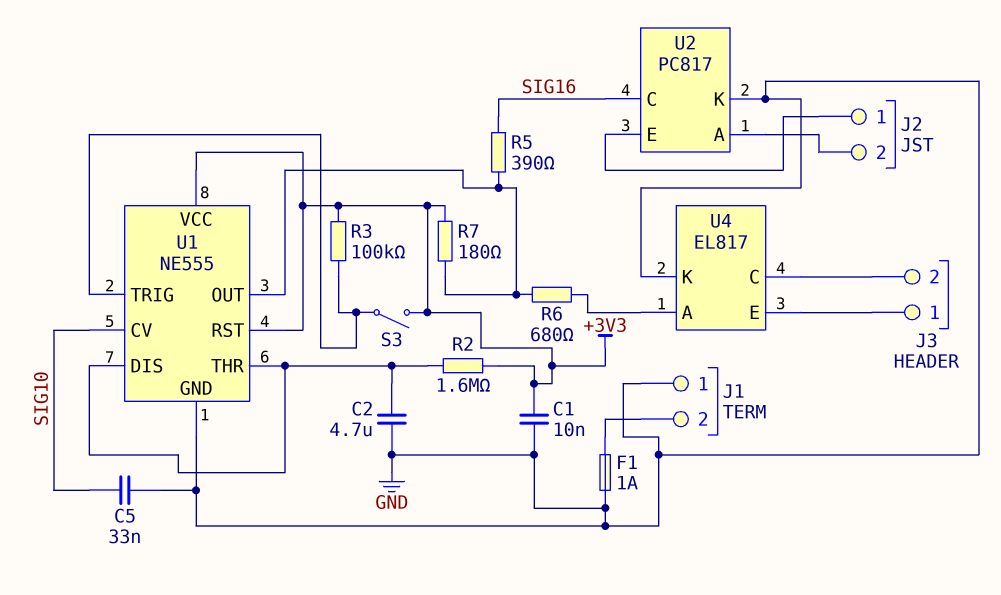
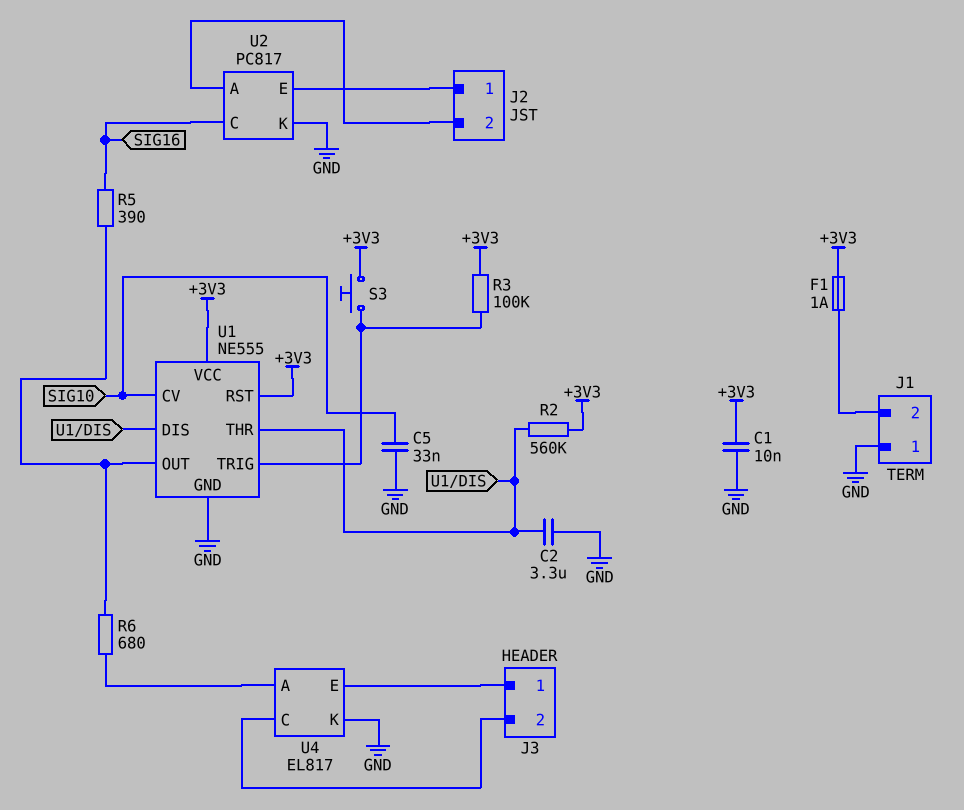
C2: 4.7uF (GND, U1/DIS) -> 3.3uF (GND, U1/DIS)
F1: 1A (GND, J1/2) -> 1A (+3V3, J1/2)
R2: 1.6M (+3V3, U1/DIS) -> 560k (+3V3, U1/DIS)
R7: 180 (+3V3, U1/OUT) -> none
S3: switch (+3V3, U1/TRIG) -> button (+3V3, U1/TRIG)

